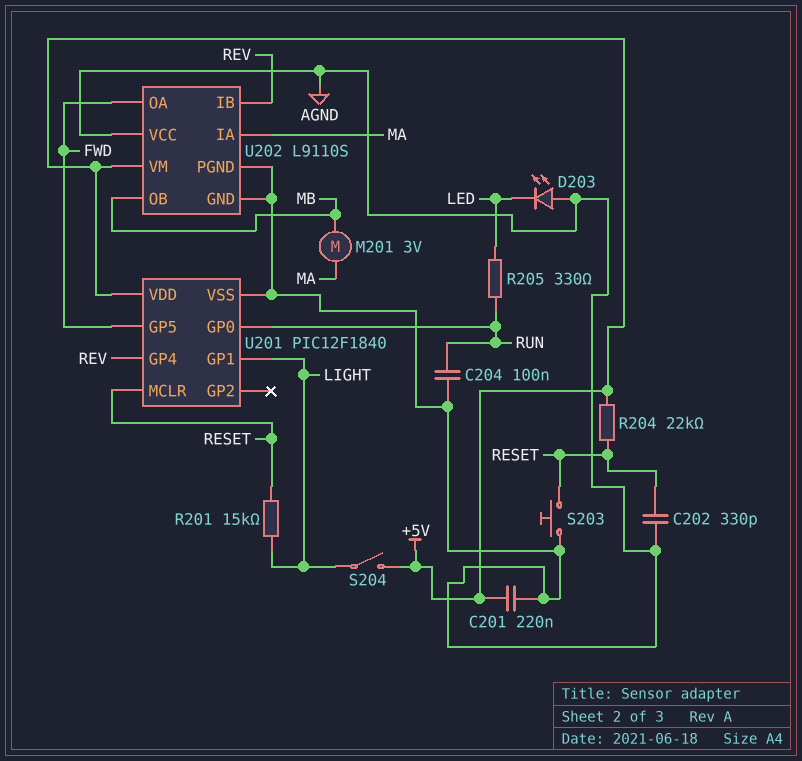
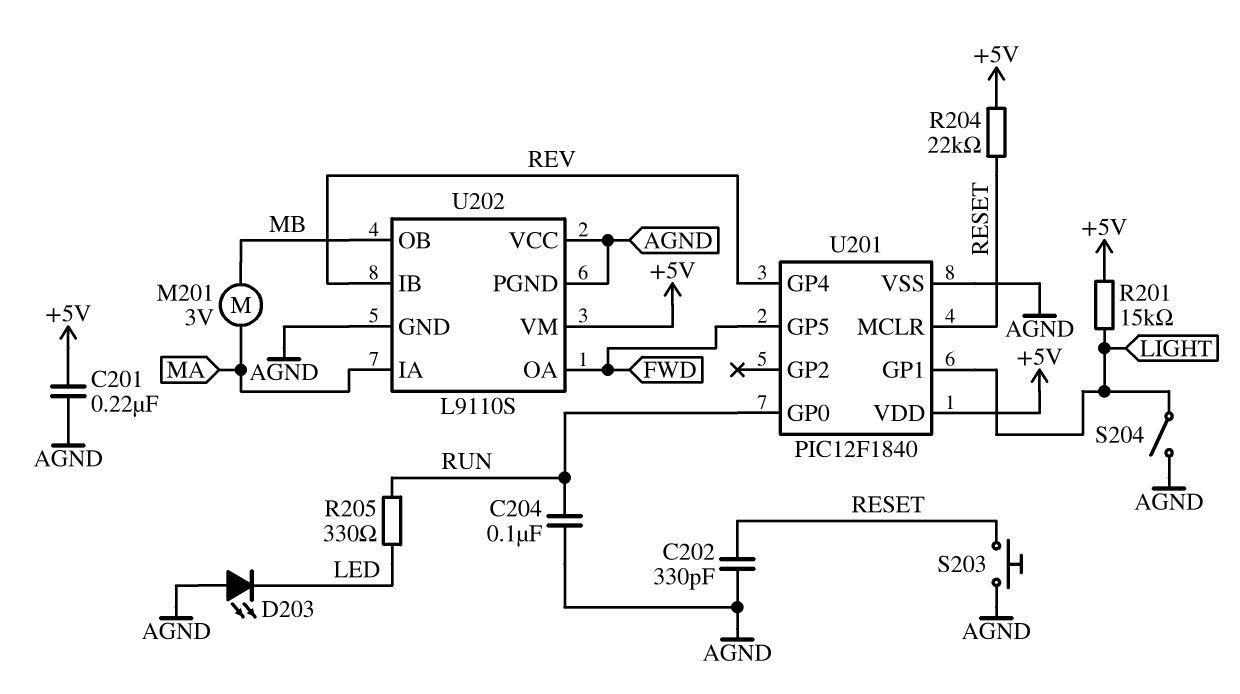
R201: 15k (LIGHT, RESET) -> 15k (+5V, LIGHT)
S204: switch (+5V, LIGHT) -> switch (AGND, LIGHT)

